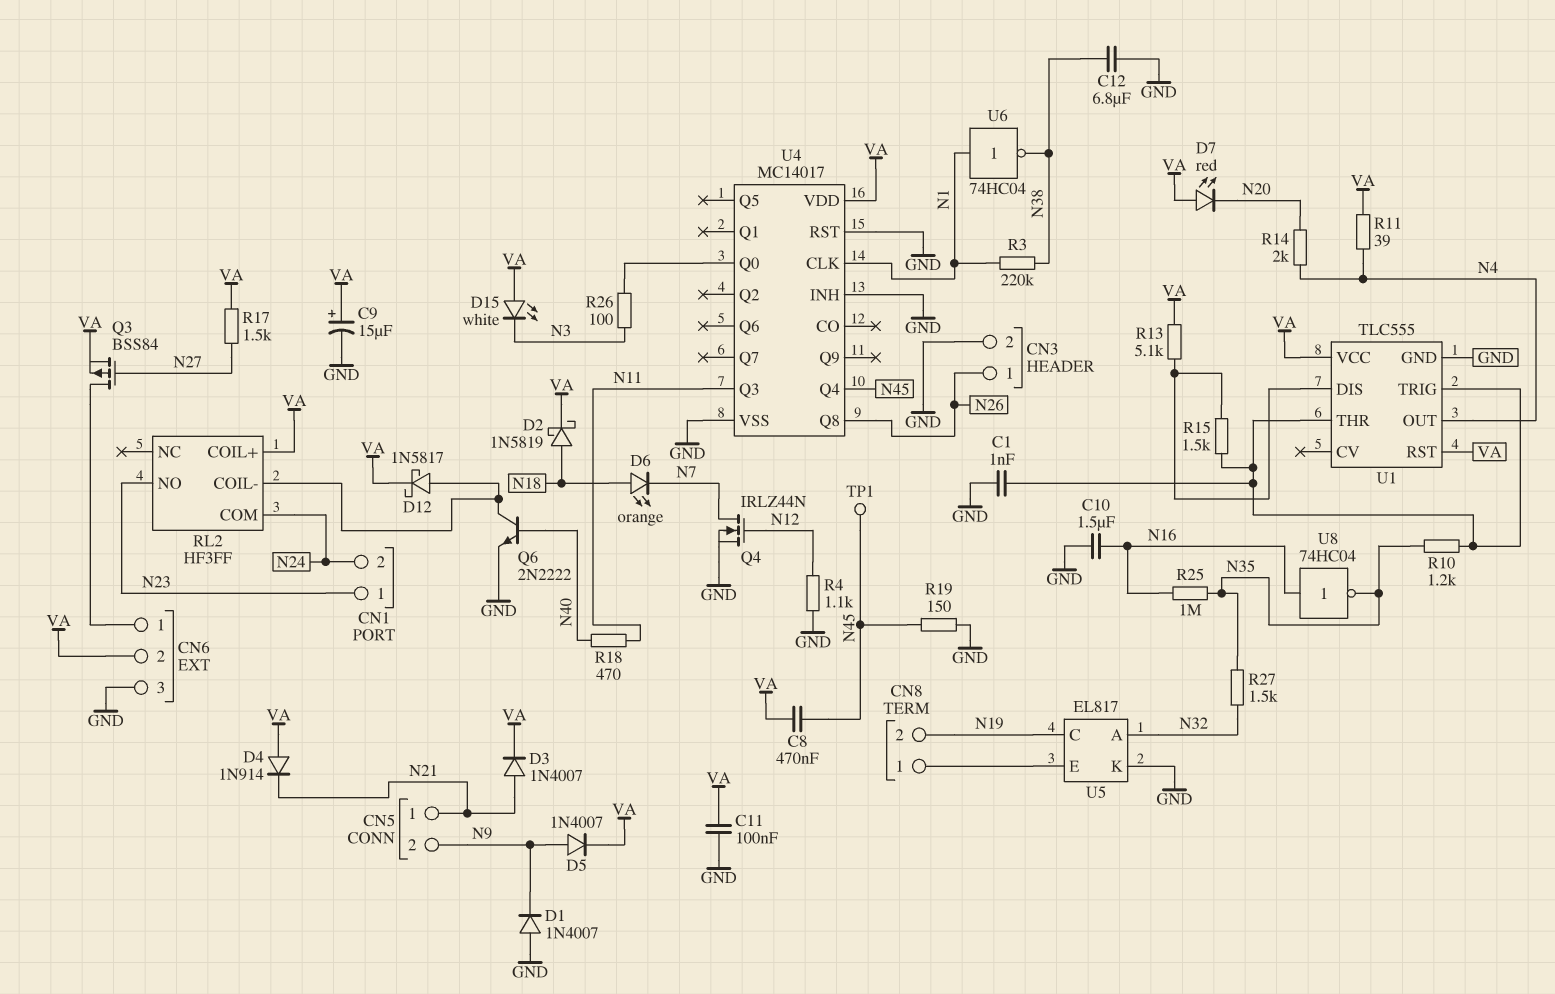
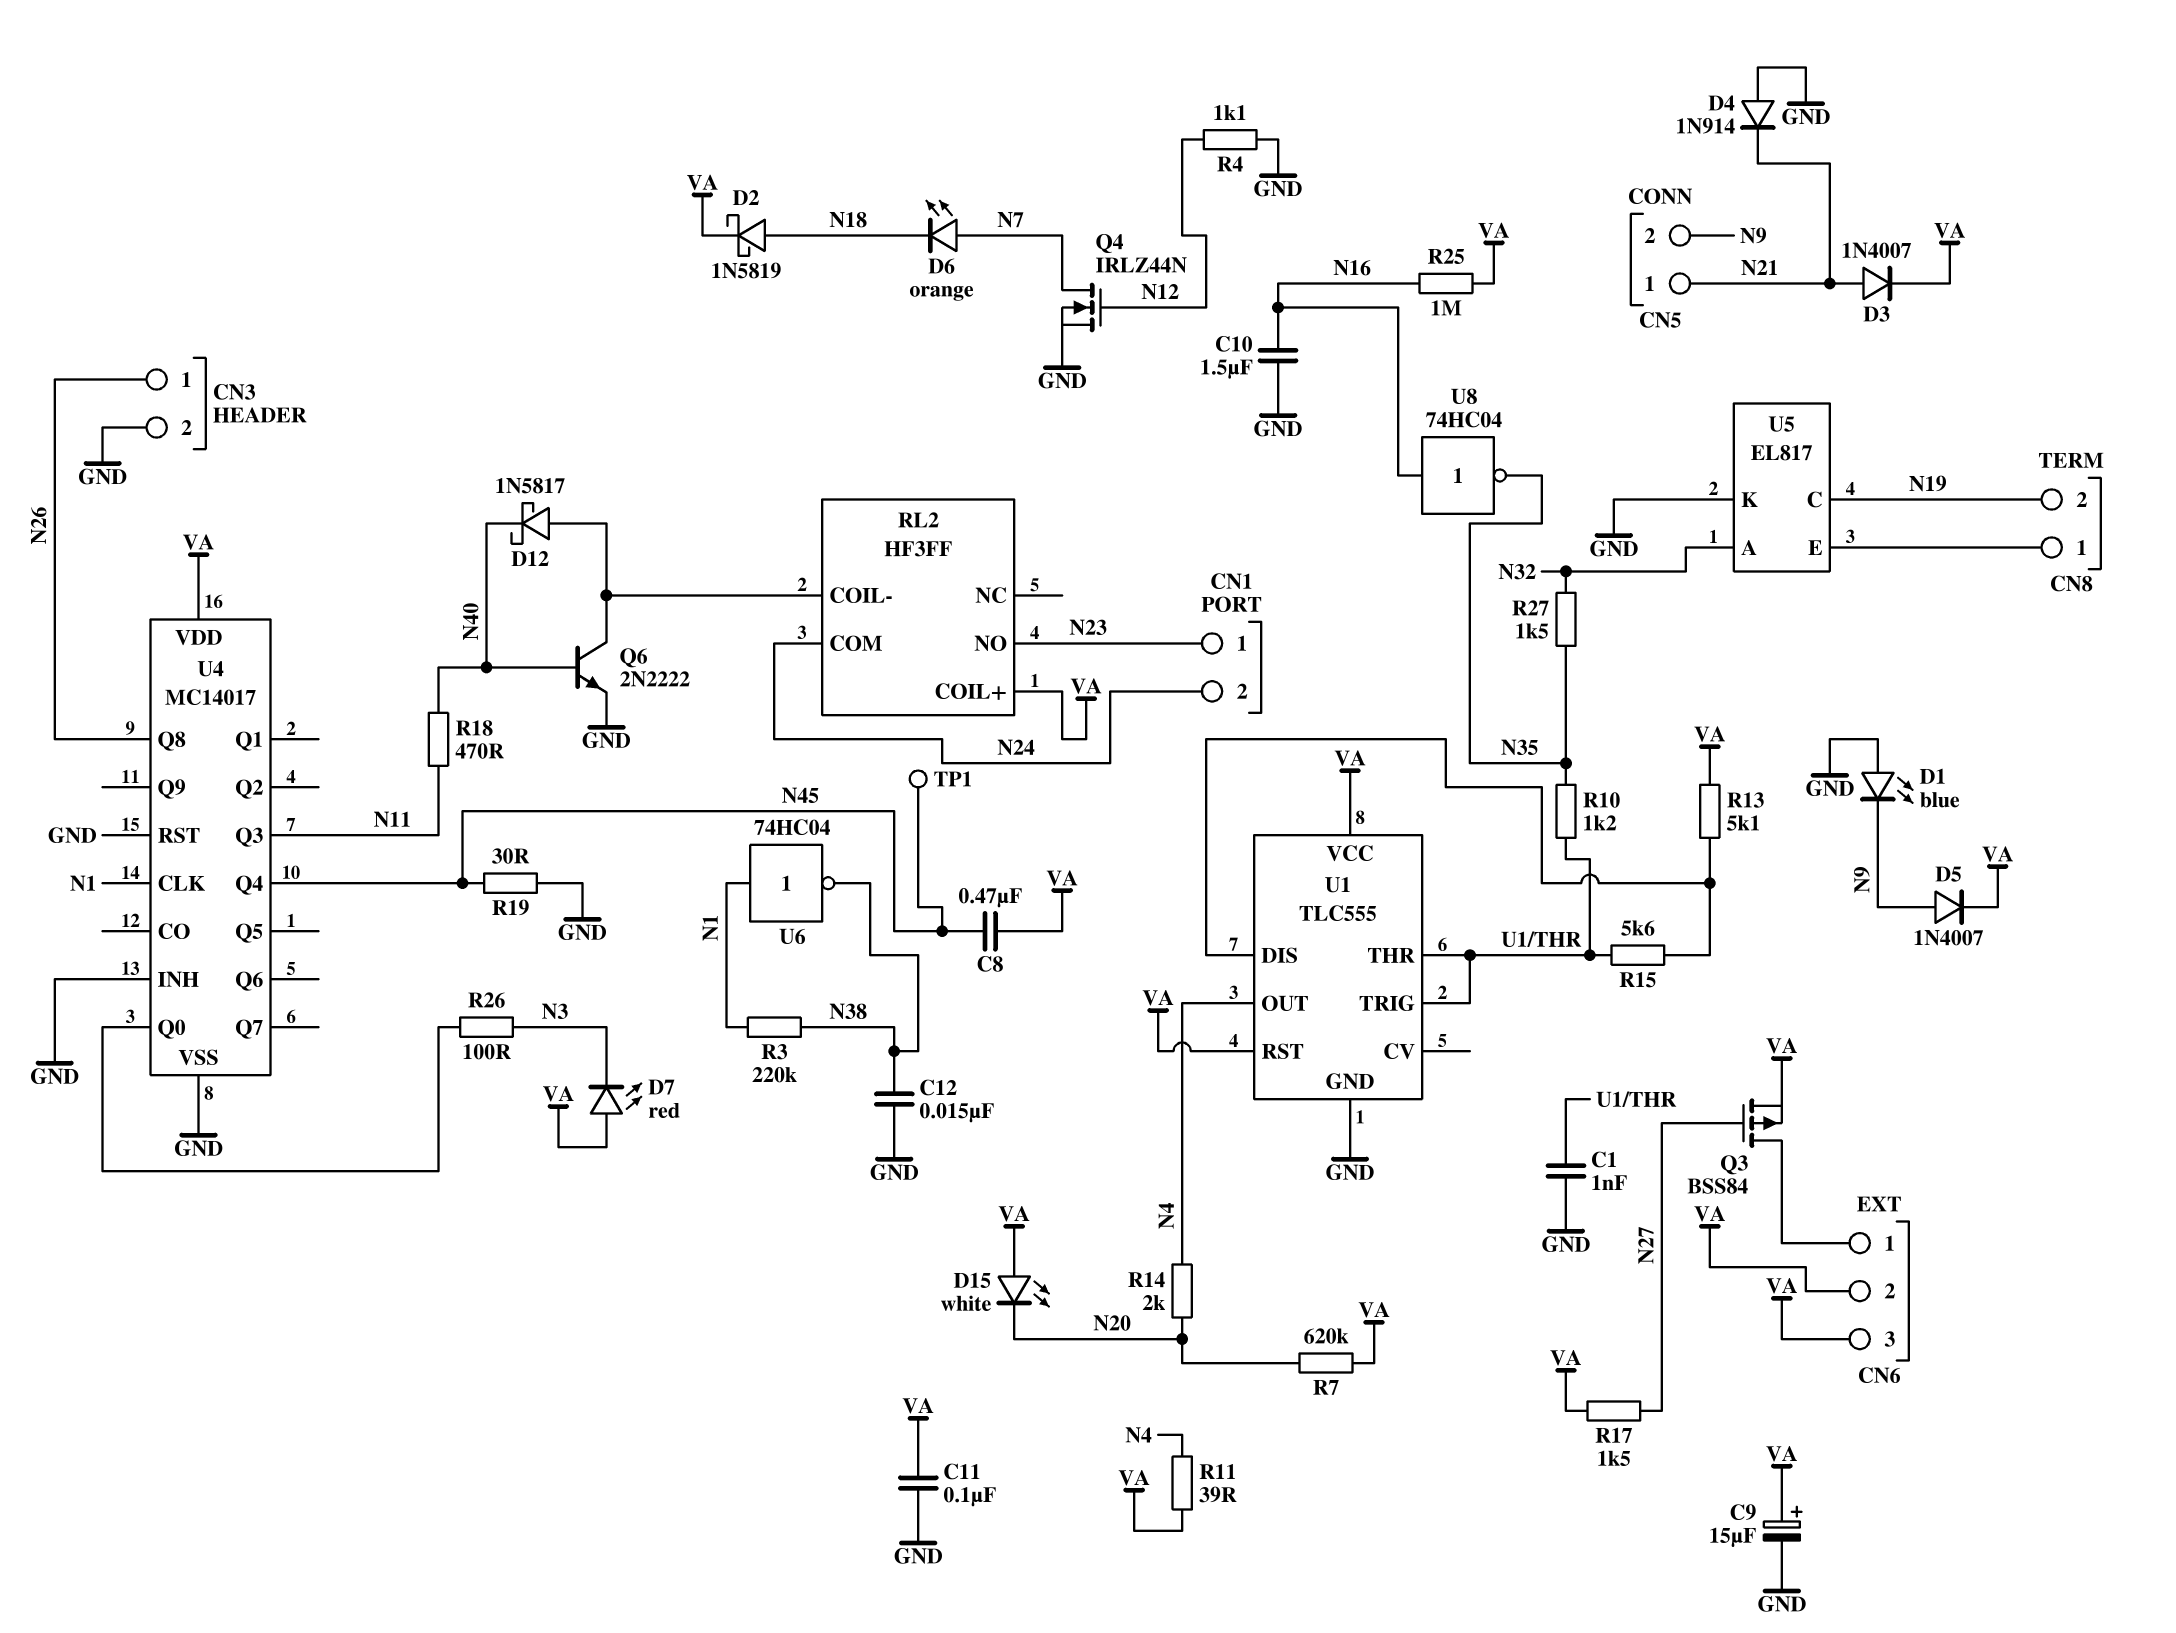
C12: 6.8uF (GND, N38) -> 15nF (GND, N38)
CN6 pin 3: GND -> VA
D1: diode 1N4007 (A GND, K N9) -> LED blue (A GND, K N9)
D4: diode 1N914 (A VA, K N21) -> diode 1N914 (A GND, K N21)
D6: LED orange (A N18, K N7) -> LED orange (A N7, K N18)
D7: LED red (A VA, K N20) -> LED red (A VA, K N3)
D12: schottky 1N5817 (A RL2/COIL-, K VA) -> schottky 1N5817 (A RL2/COIL-, K N40)
D15: LED white (A VA, K N3) -> LED white (A VA, K N20)
R7: none -> 620k (N20, VA)
R15: 1.5k (U1/DIS, U1/THR) -> 5.6k (U1/DIS, U1/THR)
R19: 150 (GND, N45) -> 30 (GND, N45)
R25: 1M (N16, N35) -> 1M (N16, VA)

